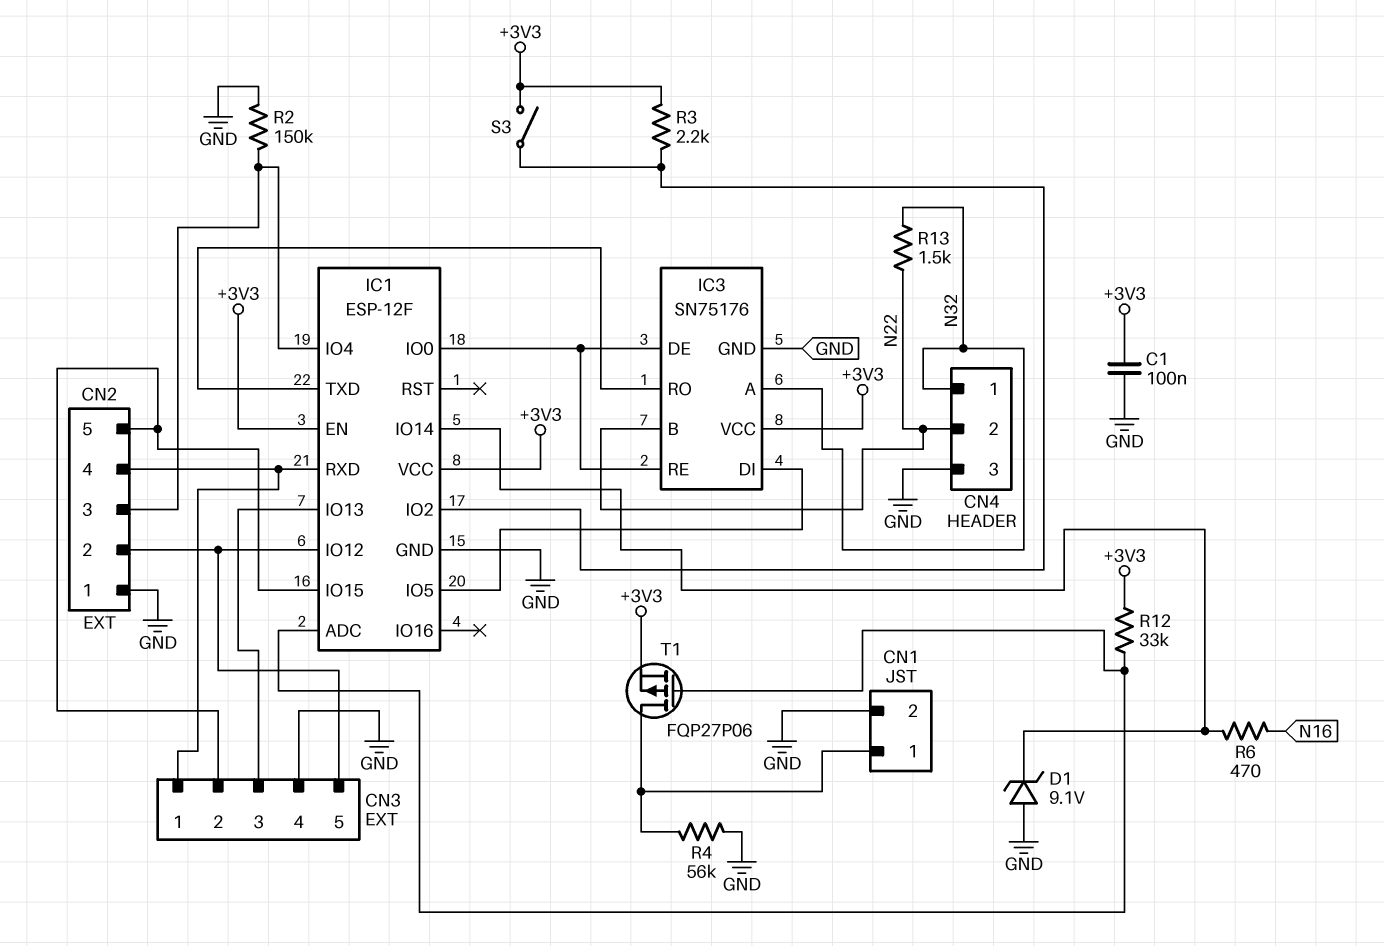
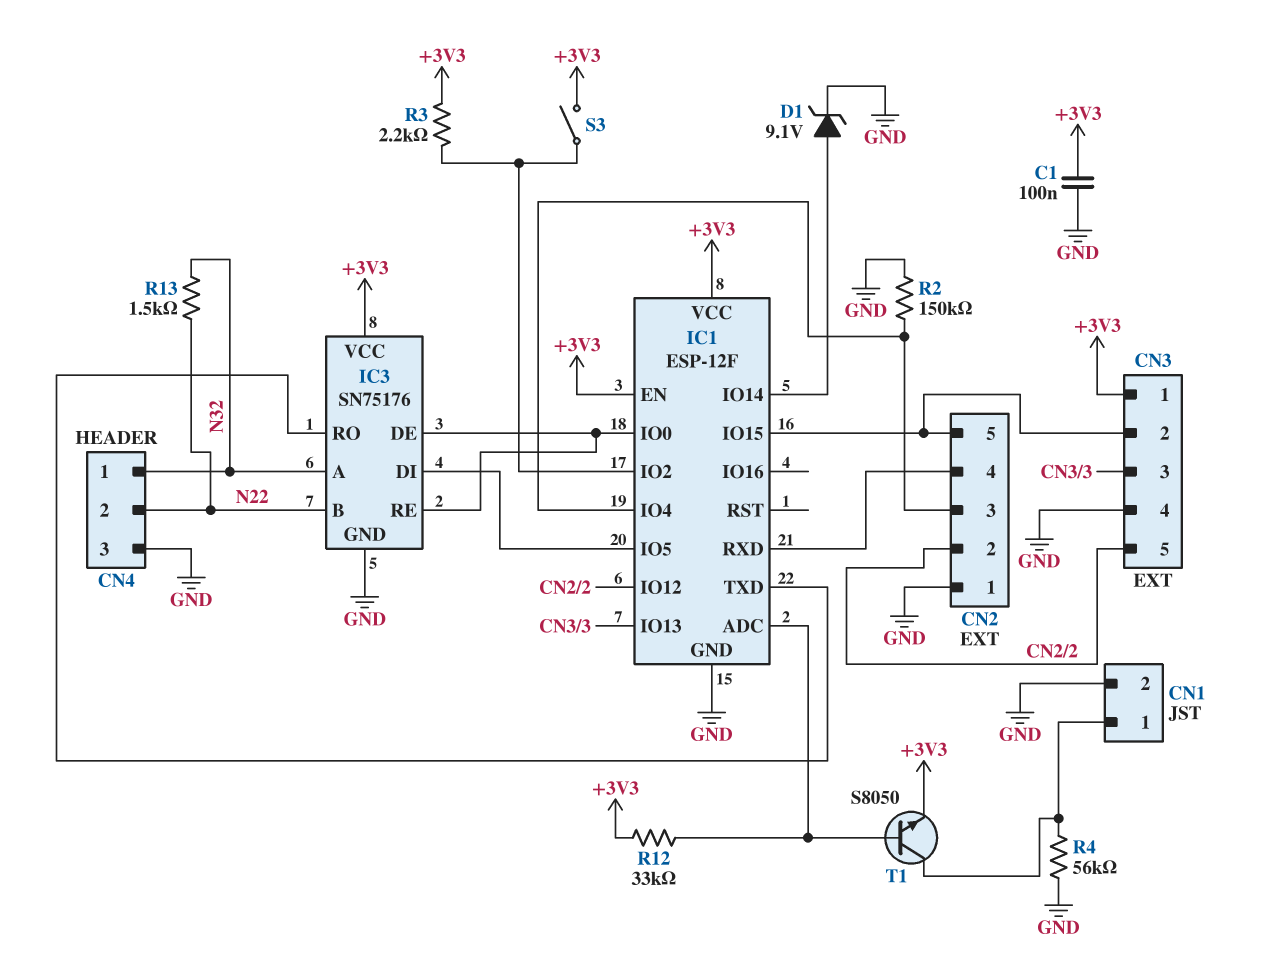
CN3 pin 1: CN2/4 -> +3V3
D1: zener 9.1V (A GND, K IC1/IO14) -> zener 9.1V (A IC1/IO14, K GND)
R6: 470 (IC1/IO14, N16) -> none
T1: PMOS FQP27P06 (G IC1/ADC, D CN1/1, S +3V3) -> NPN S8050 (B IC1/ADC, C CN1/1, E +3V3)

